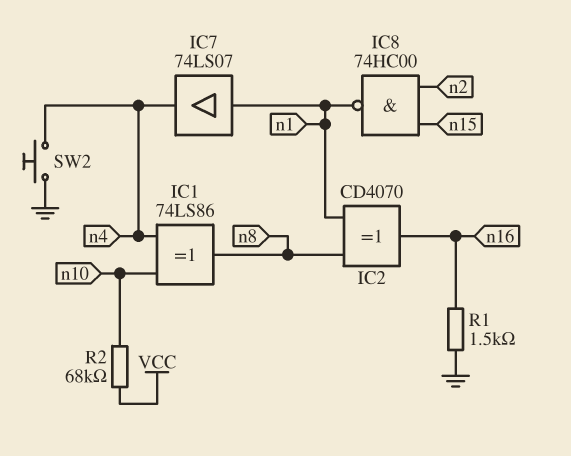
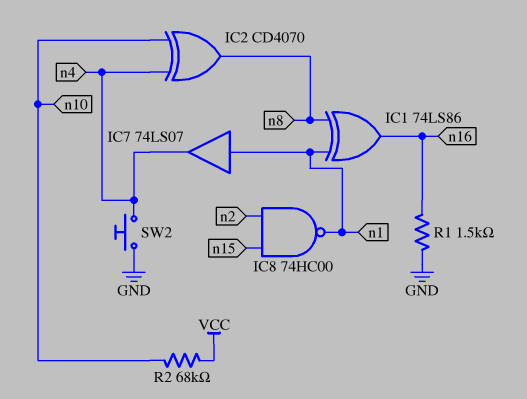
IC1: XOR 74LS86 (in n4, in n10, out n8) -> XOR 74LS86 (in n1, in n8, out n16)
IC2: XOR CD4070 (in n1, in n8, out n16) -> XOR CD4070 (in n4, in n10, out n8)

